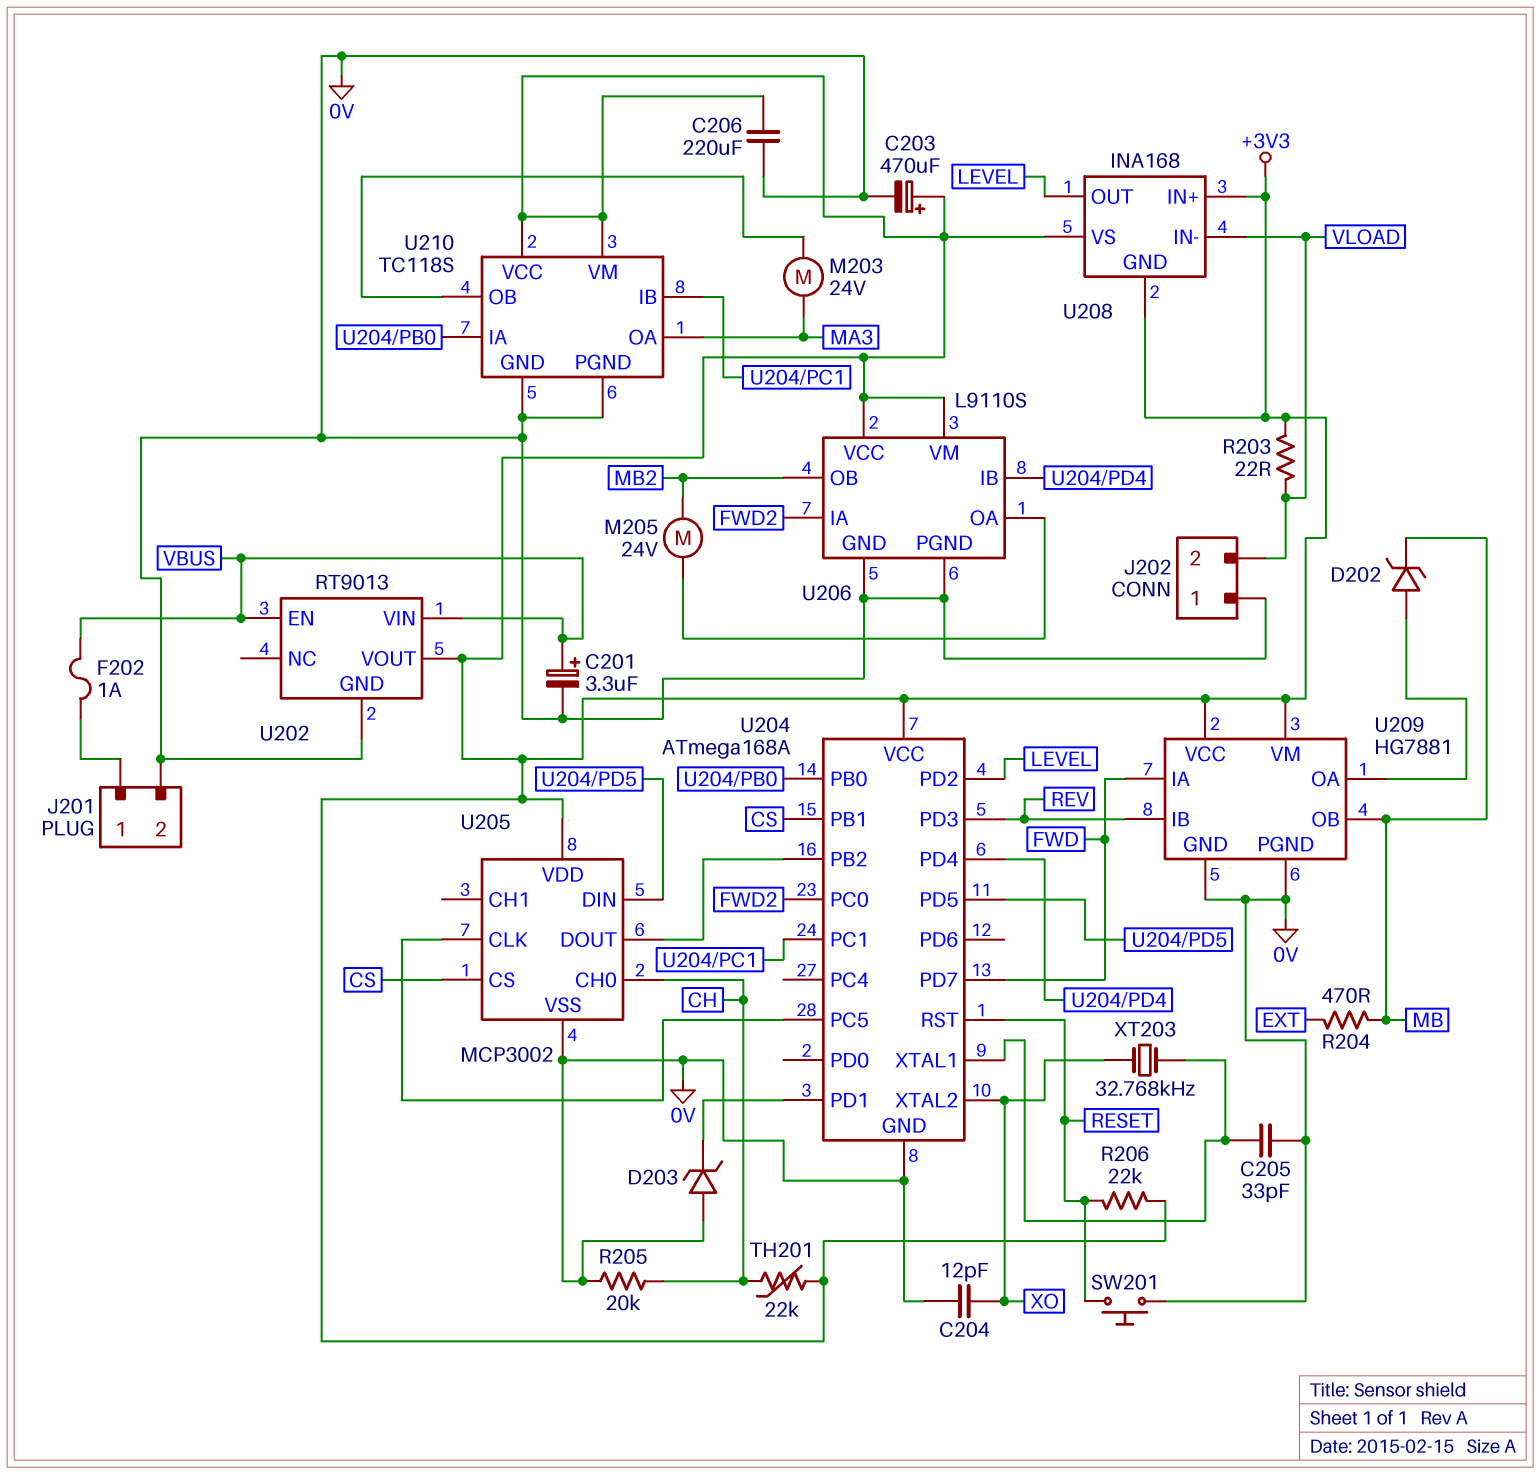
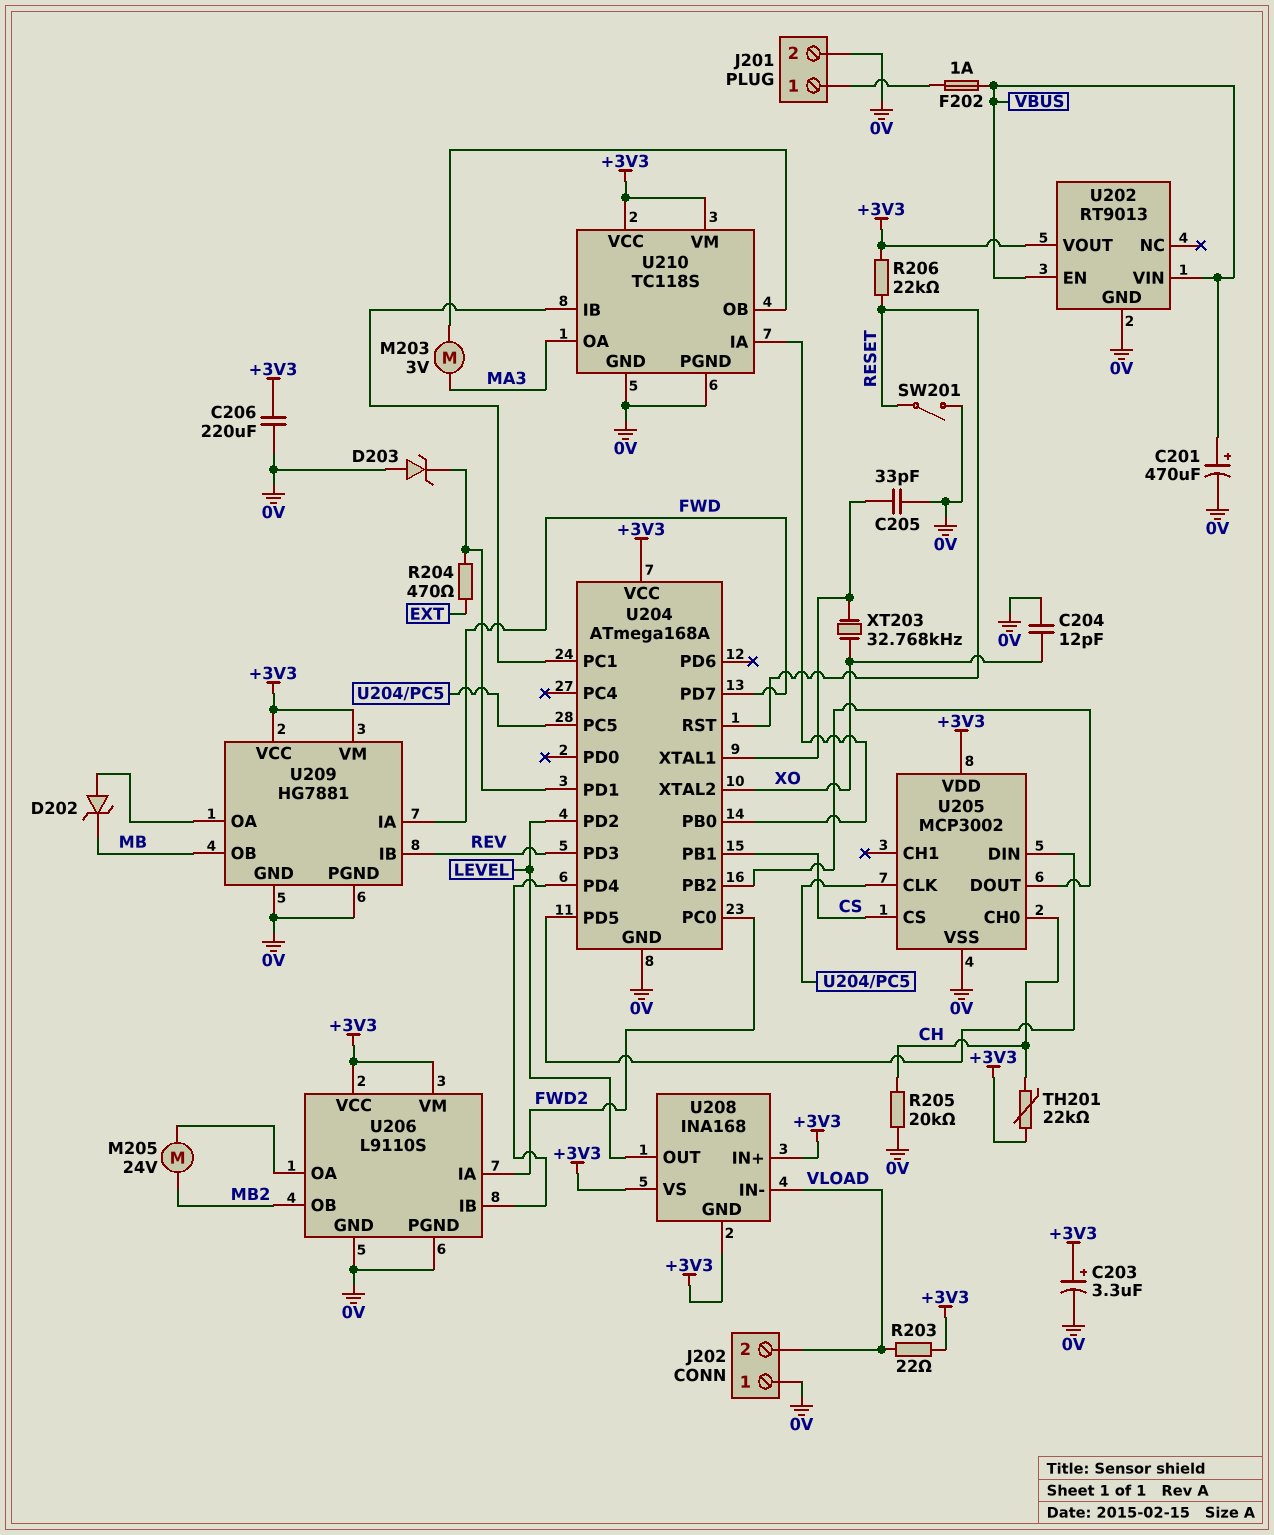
C201: 3.3uF (plus VBUS, minus 0V) -> 470uF (plus VBUS, minus 0V)
C203: 470uF (plus +3V3, minus 0V) -> 3.3uF (plus +3V3, minus 0V)
M203: motor 24V (MA3, U210/OB) -> motor 3V (MA3, U210/OB)
R204: 470 (EXT, MB) -> 470 (EXT, U204/PD1)
SW201: button (0V, RESET) -> switch (0V, RESET)

